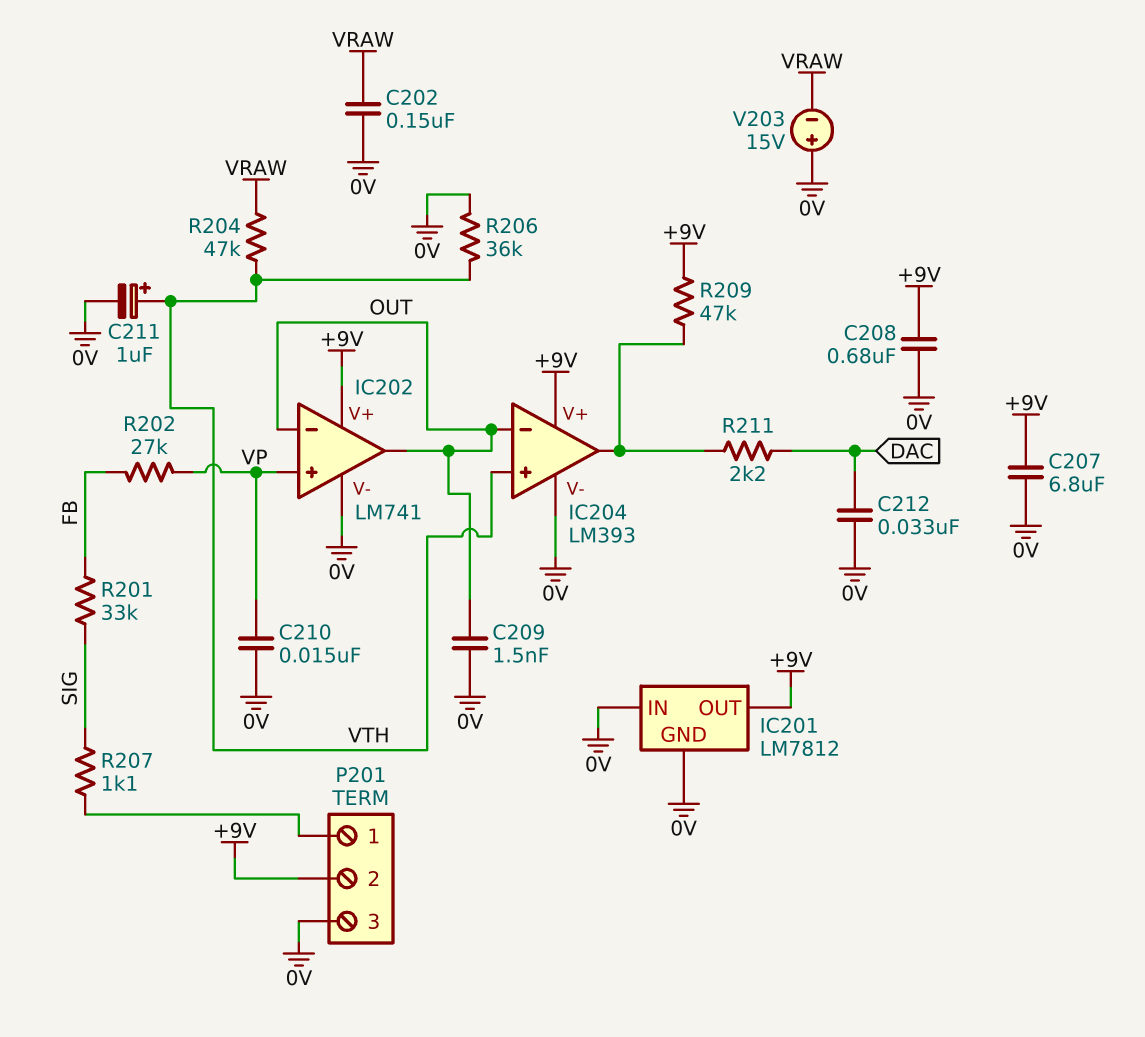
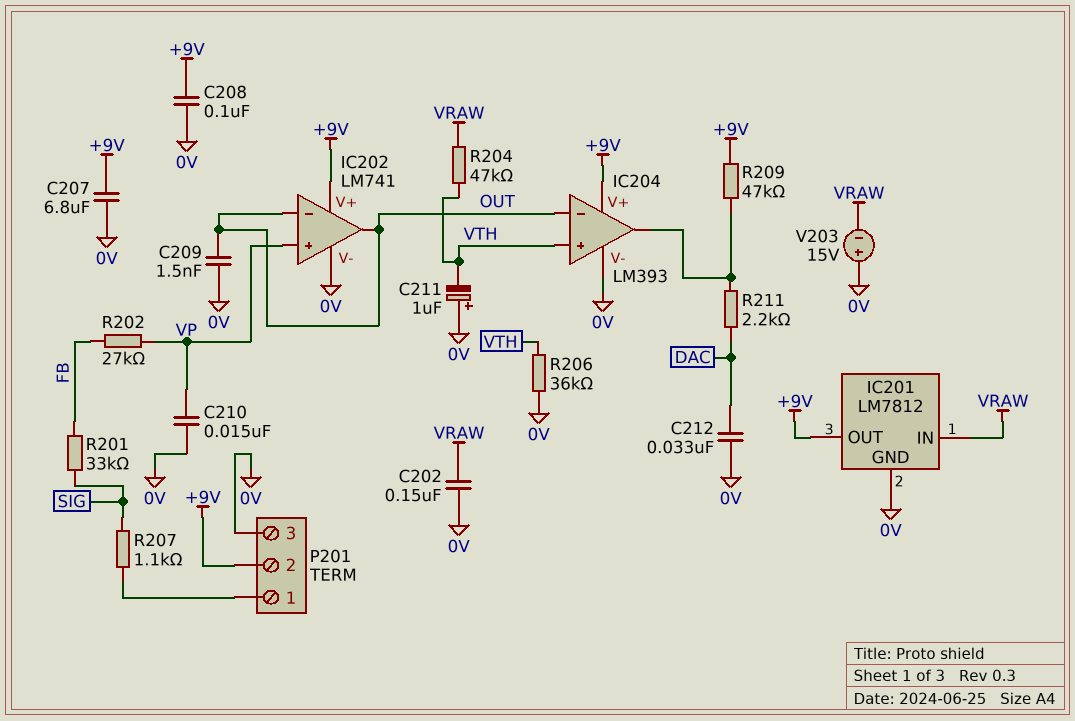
C208: 680nF (+9V, 0V) -> 100nF (+9V, 0V)
C211: 1uF (plus VTH, minus 0V) -> 1uF (plus 0V, minus VTH)
IC201 pin IN: 0V -> VRAW

